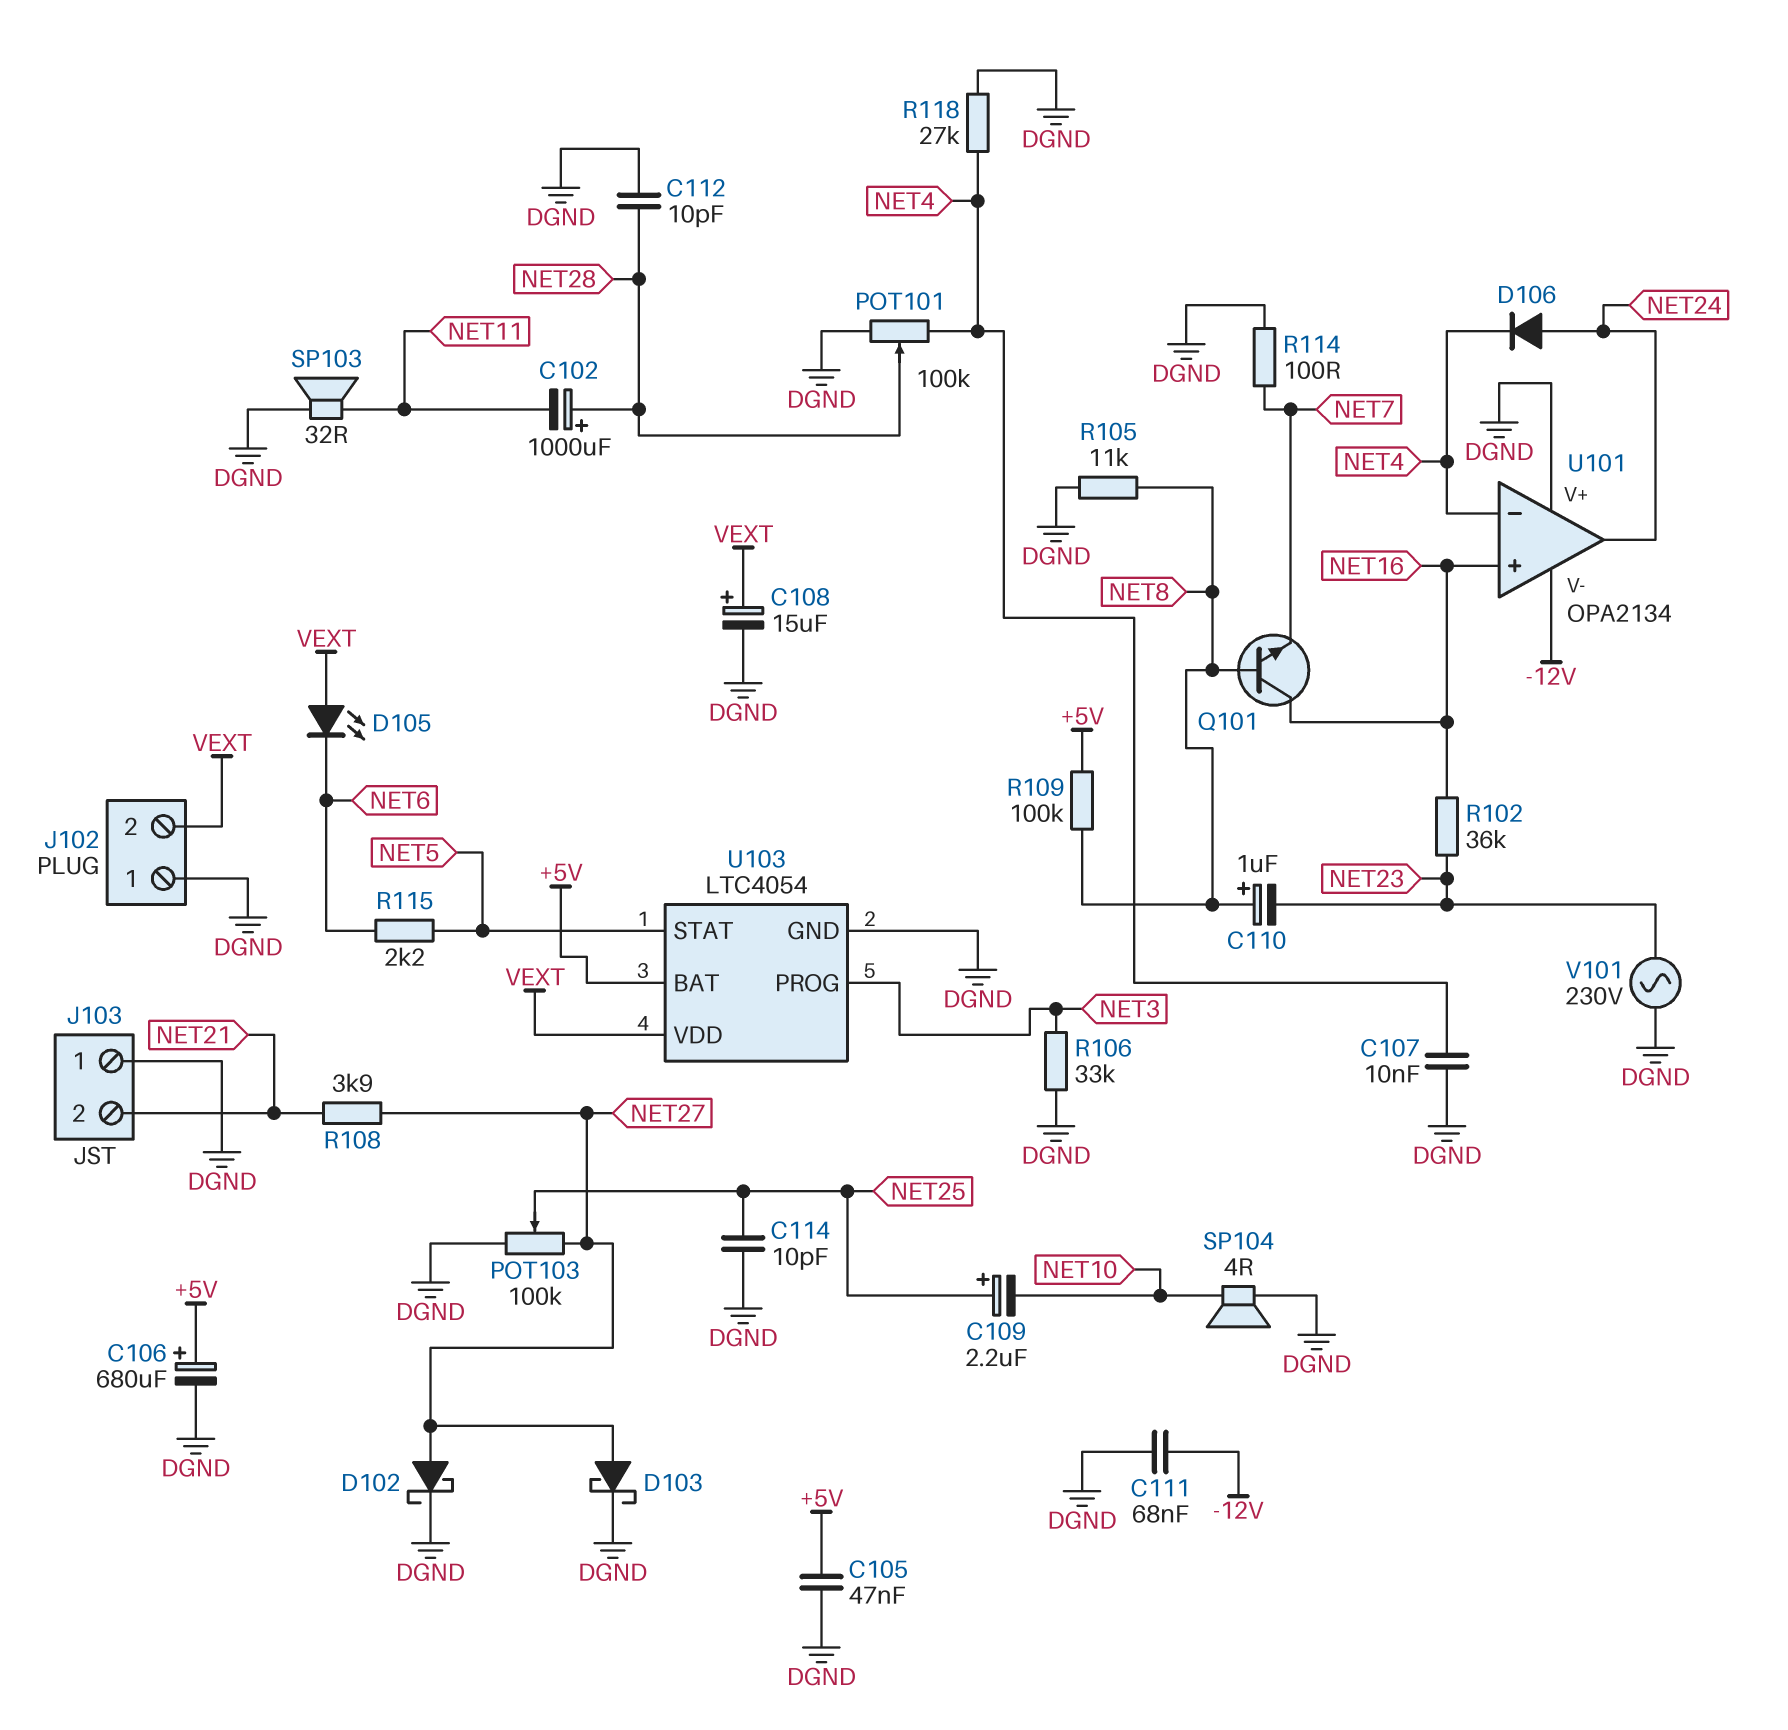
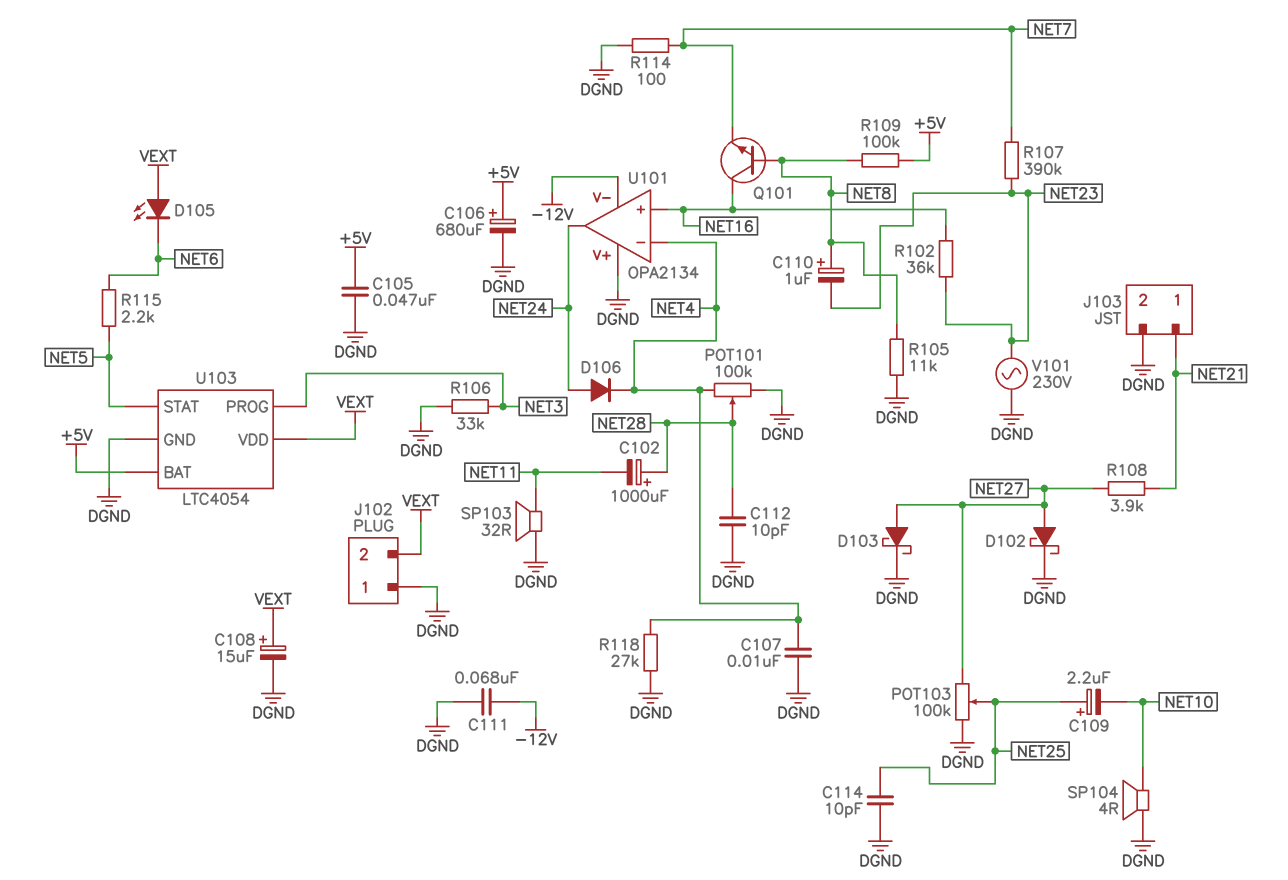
J103 pin 1: DGND -> NET21
J103 pin 2: NET21 -> DGND
R107: none -> 390k (NET7, NET23)

